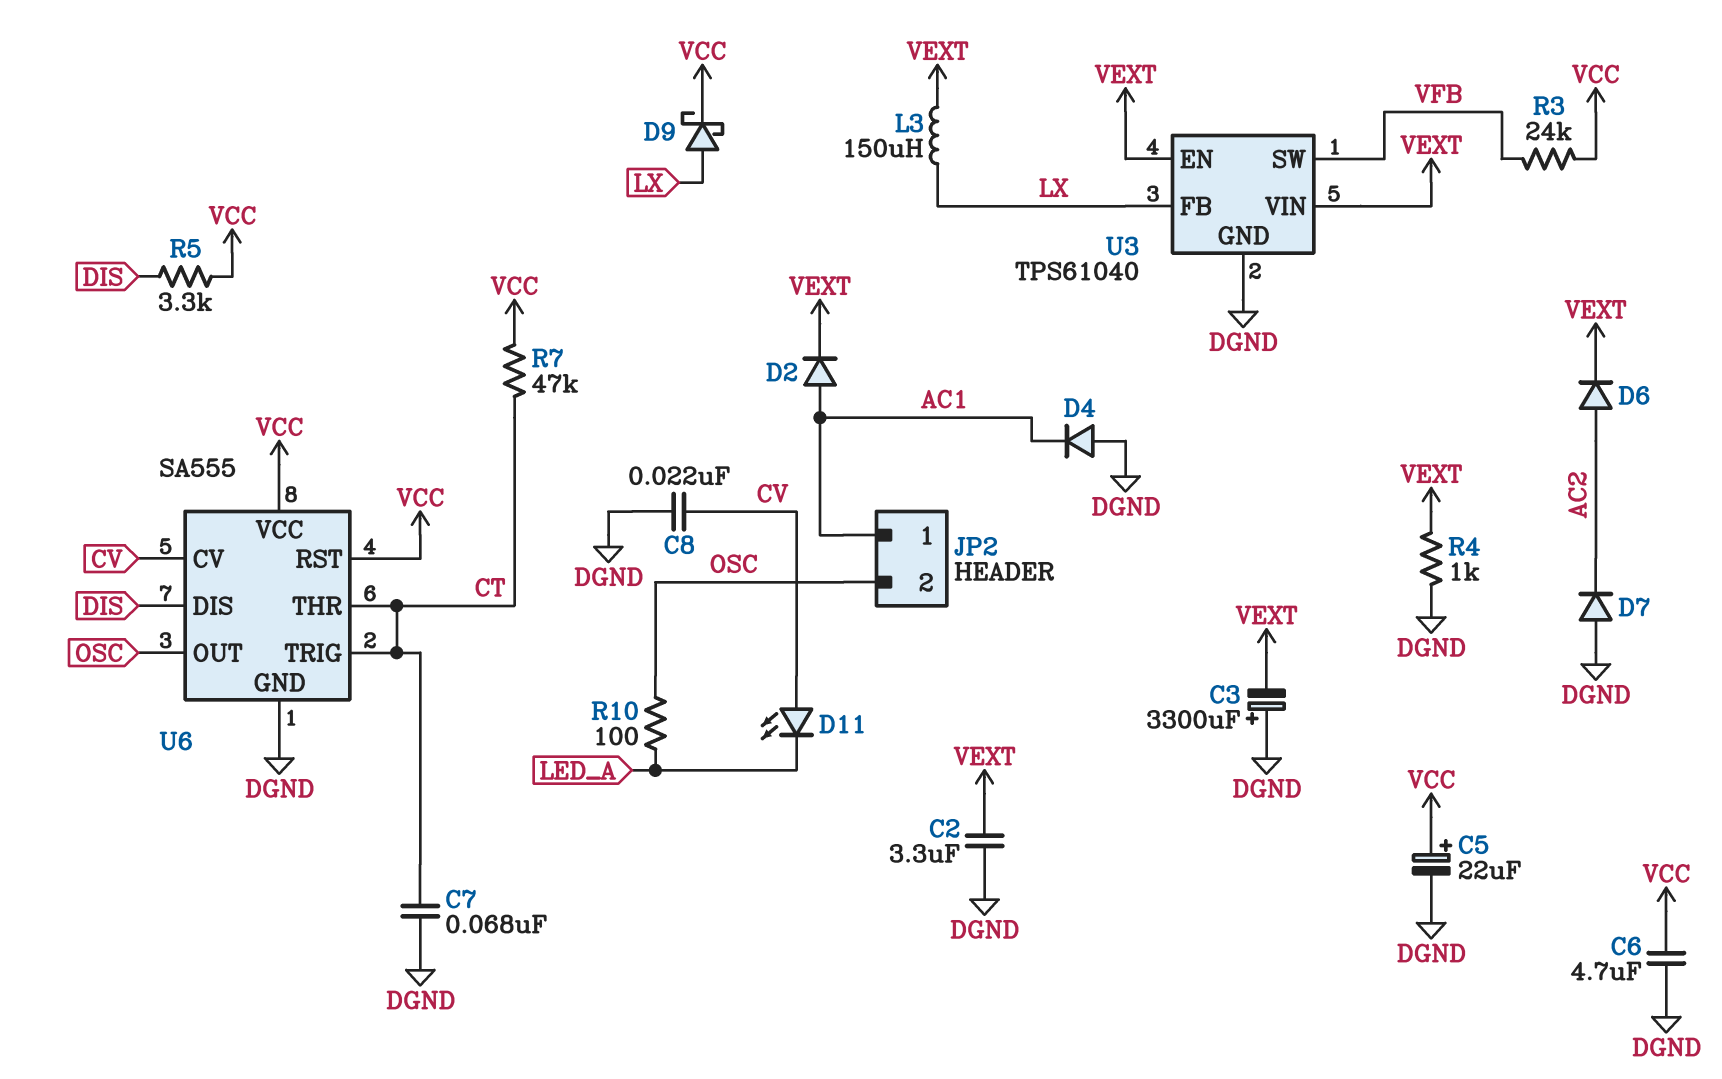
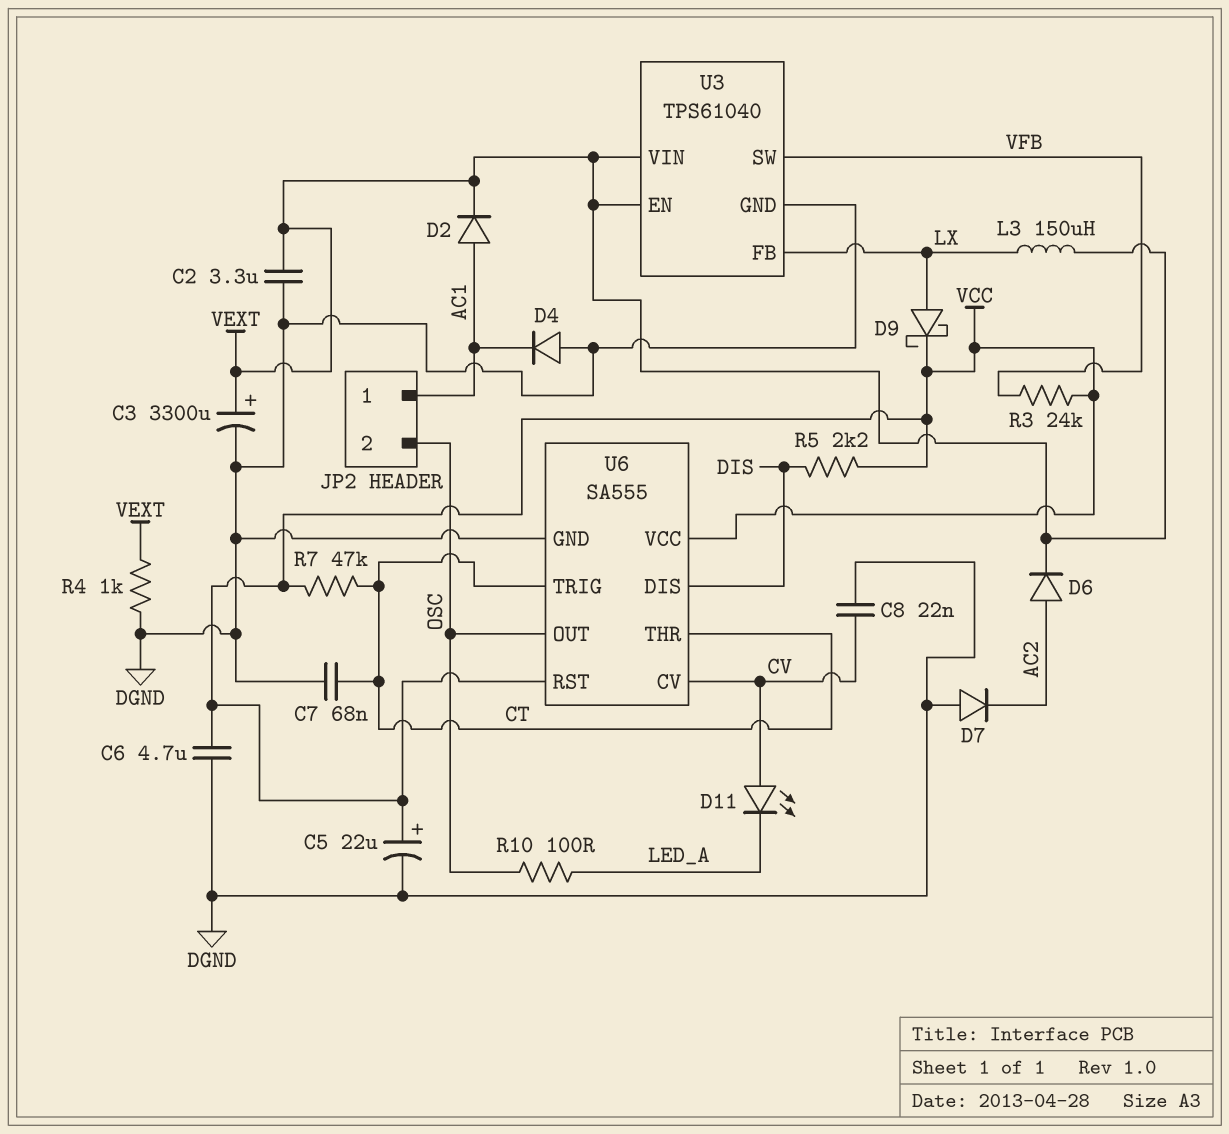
C3: 3300uF (plus DGND, minus VEXT) -> 3300uF (plus VEXT, minus DGND)
R5: 3.3k (DIS, VCC) -> 2.2k (DIS, VCC)

